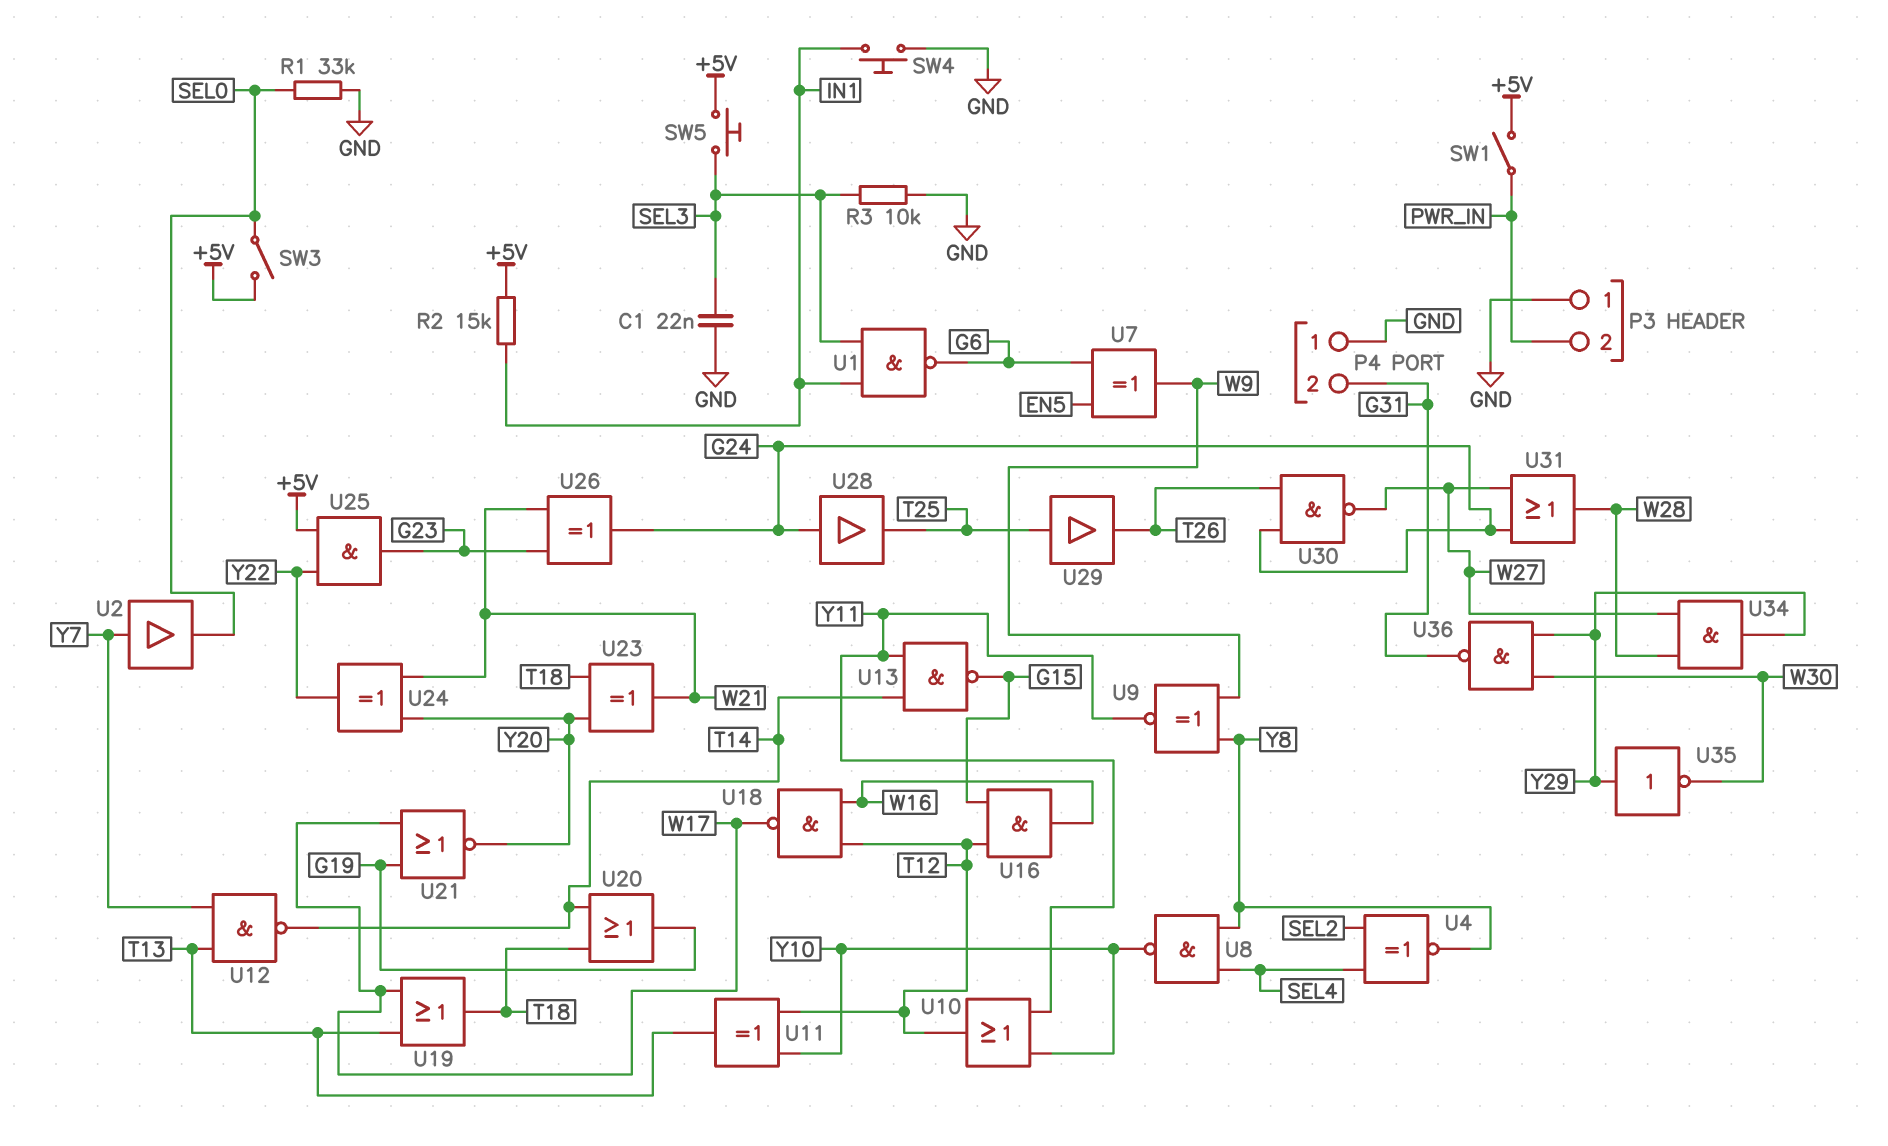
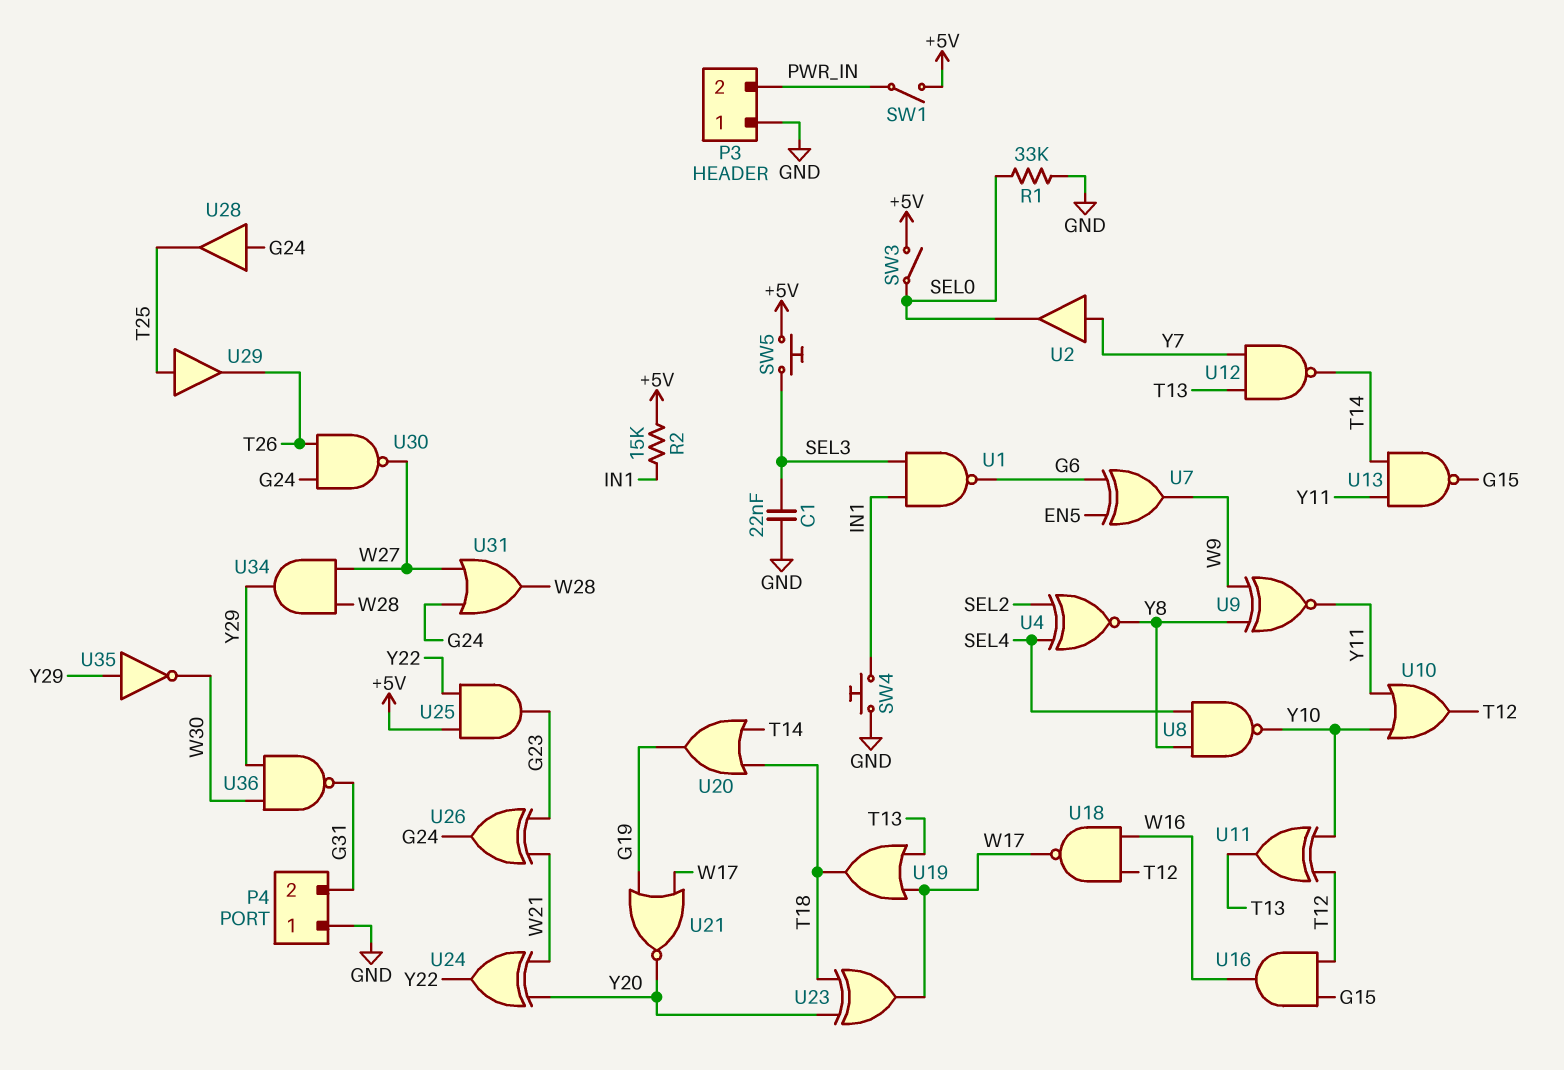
R3: 10k (GND, SEL3) -> none
U23: XOR (in T18, in Y20, out W21) -> XOR (in T18, in Y20, out W17)

